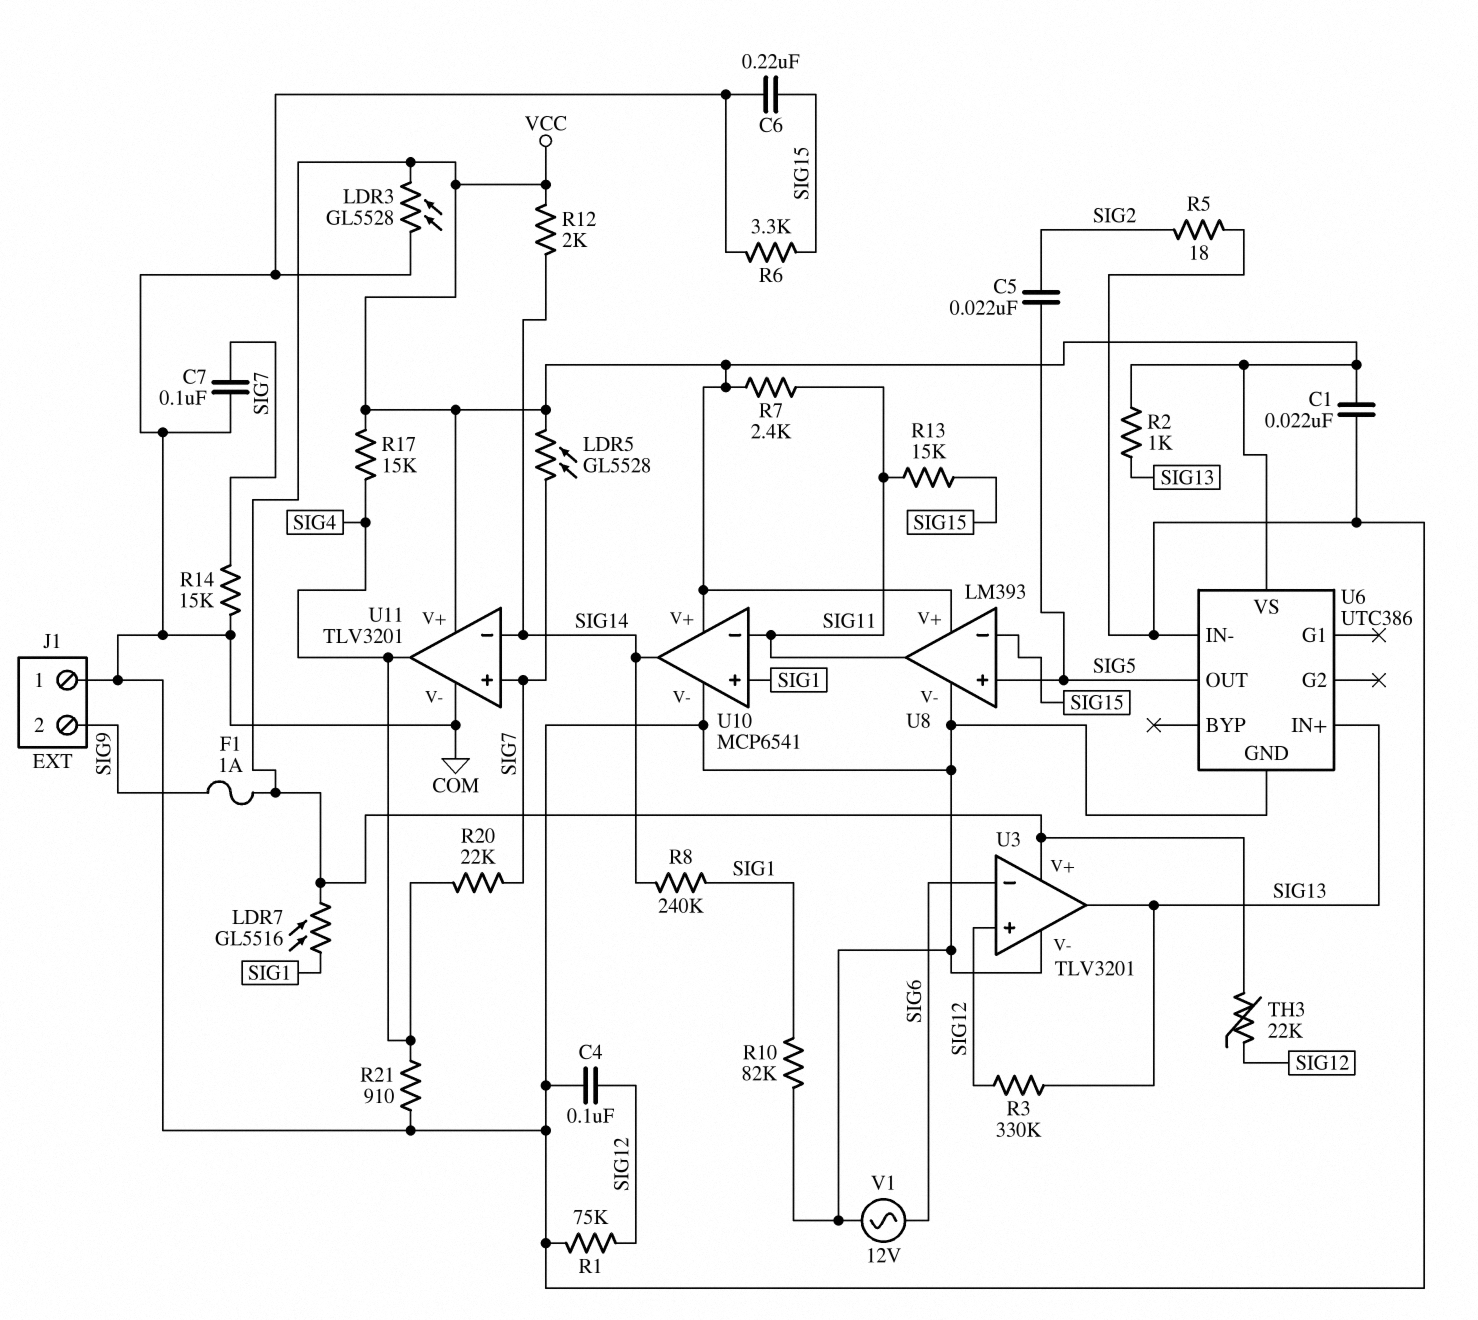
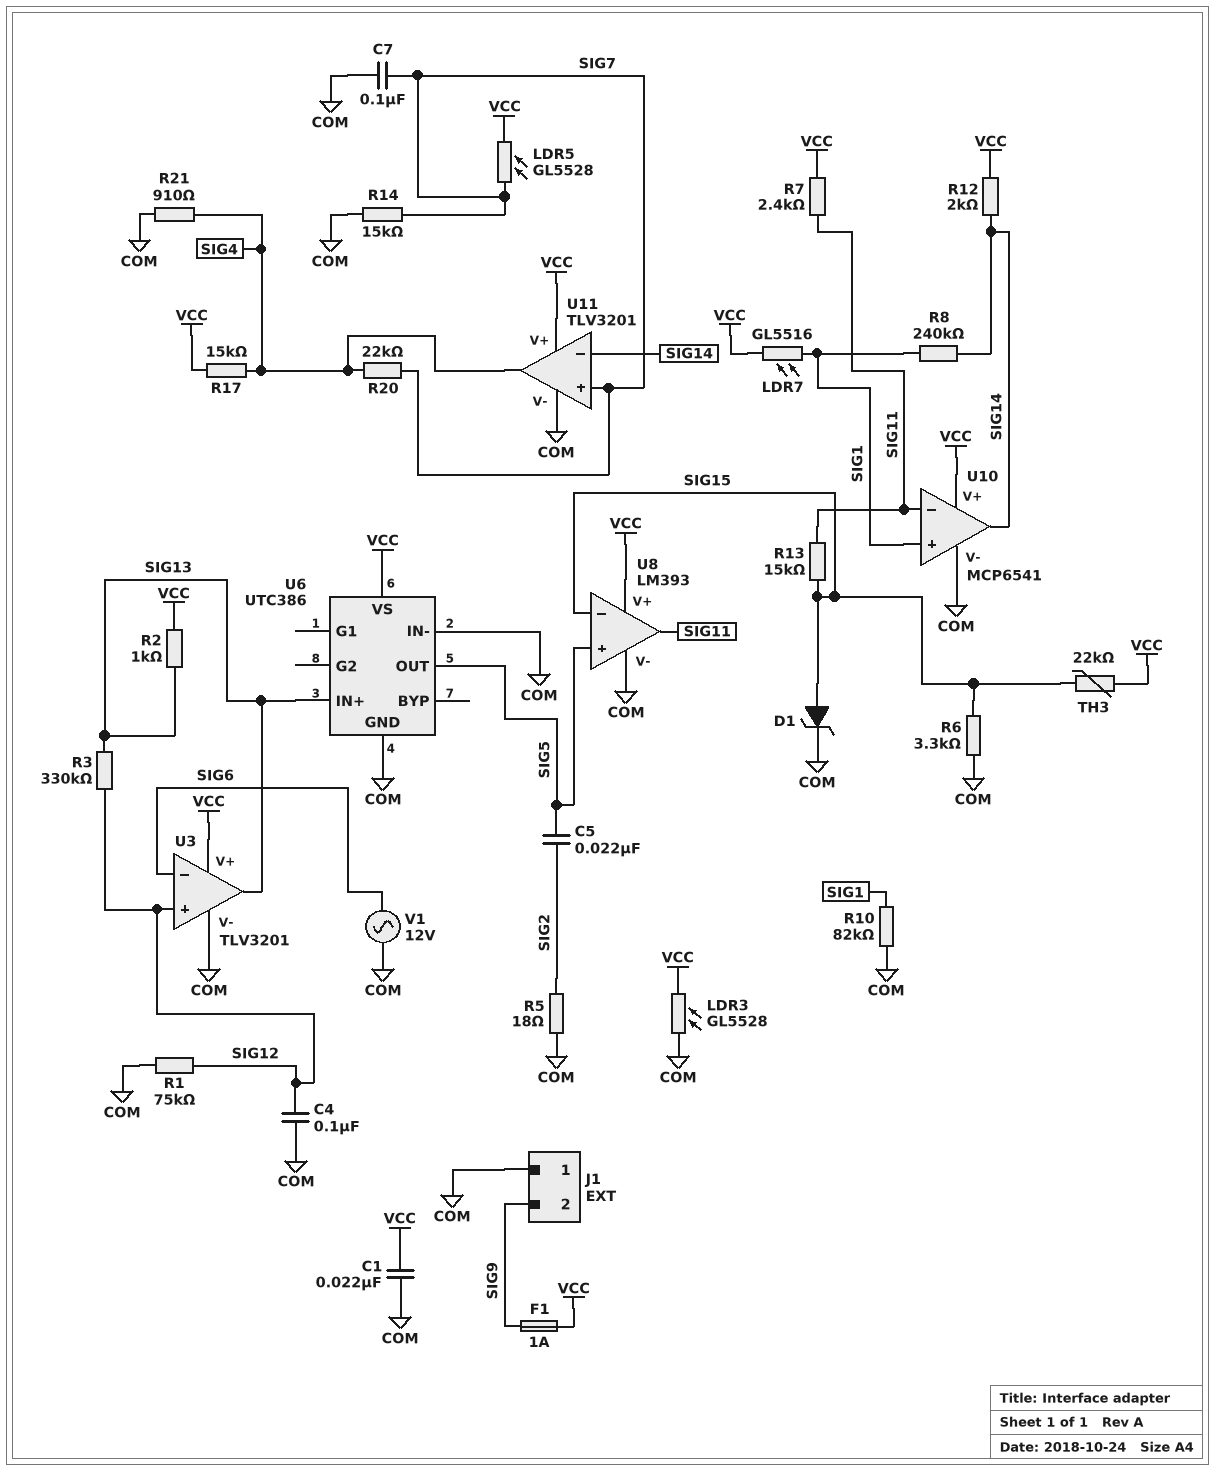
C6: 220nF (COM, SIG15) -> none
D1: none -> zener (A SIG15, K COM)
TH3: 22k (SIG12, VCC) -> 22k (SIG15, VCC)

